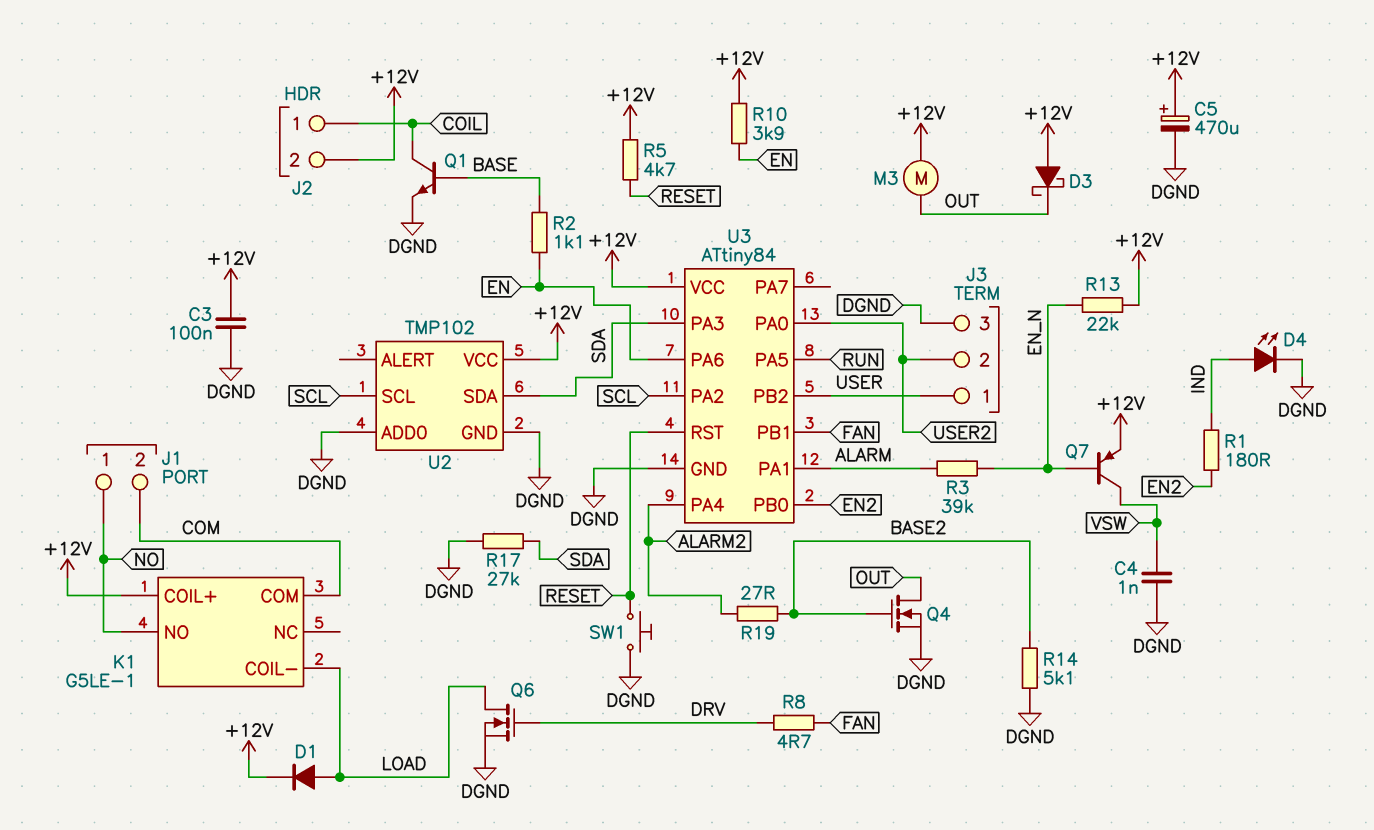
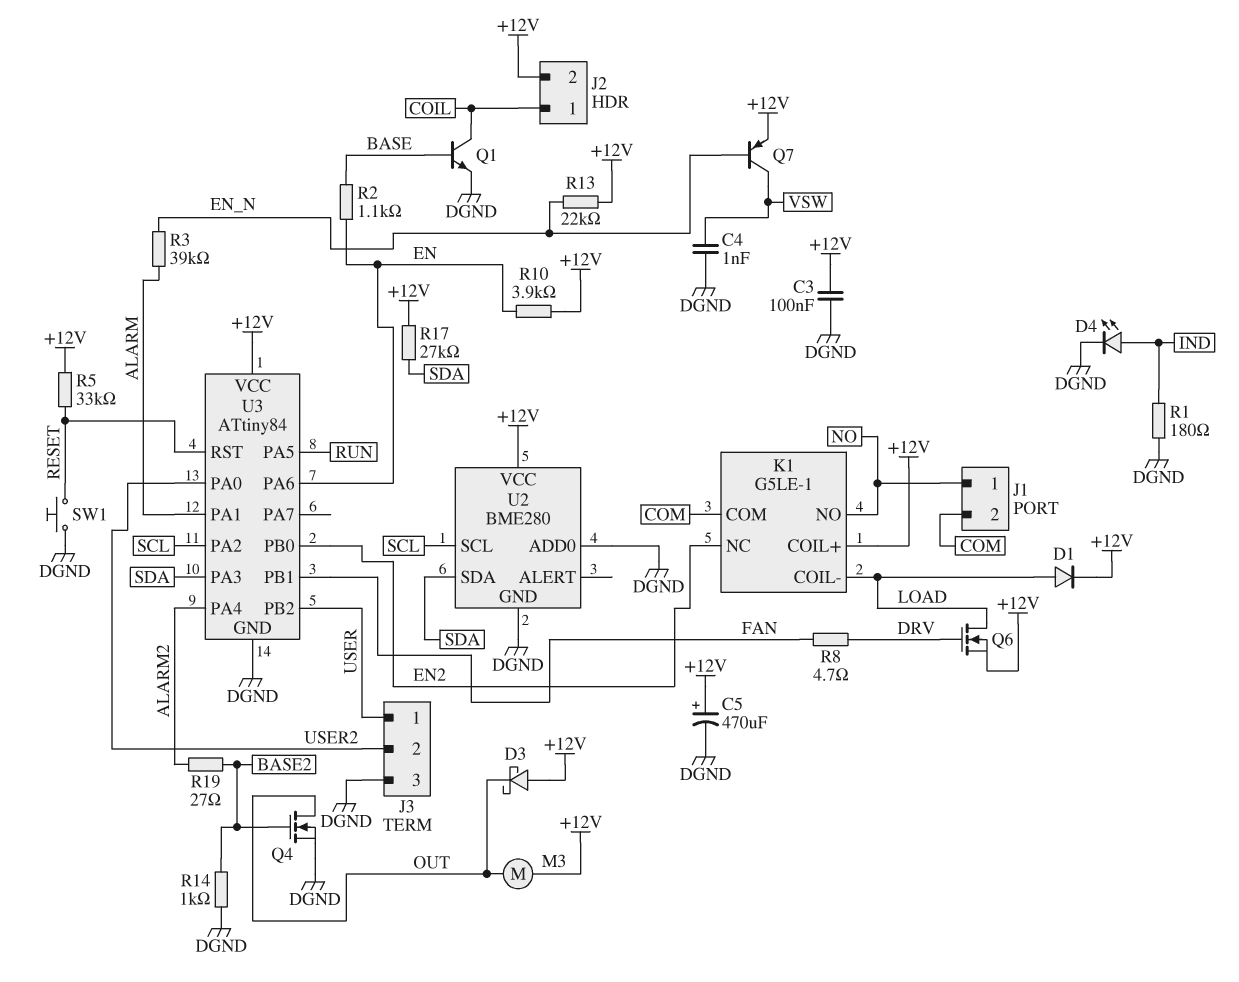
K1 pin NC: none -> EN2
Q6: NMOS (G DRV, D LOAD, S DGND) -> NMOS (G DRV, D LOAD, S +12V)
R1: 180 (EN2, IND) -> 180 (DGND, IND)
R5: 4.7k (+12V, RESET) -> 33k (+12V, RESET)
R14: 5.1k (BASE2, DGND) -> 1k (BASE2, DGND)
R17: 27k (DGND, SDA) -> 27k (+12V, SDA)
U2: TMP102 -> BME280

